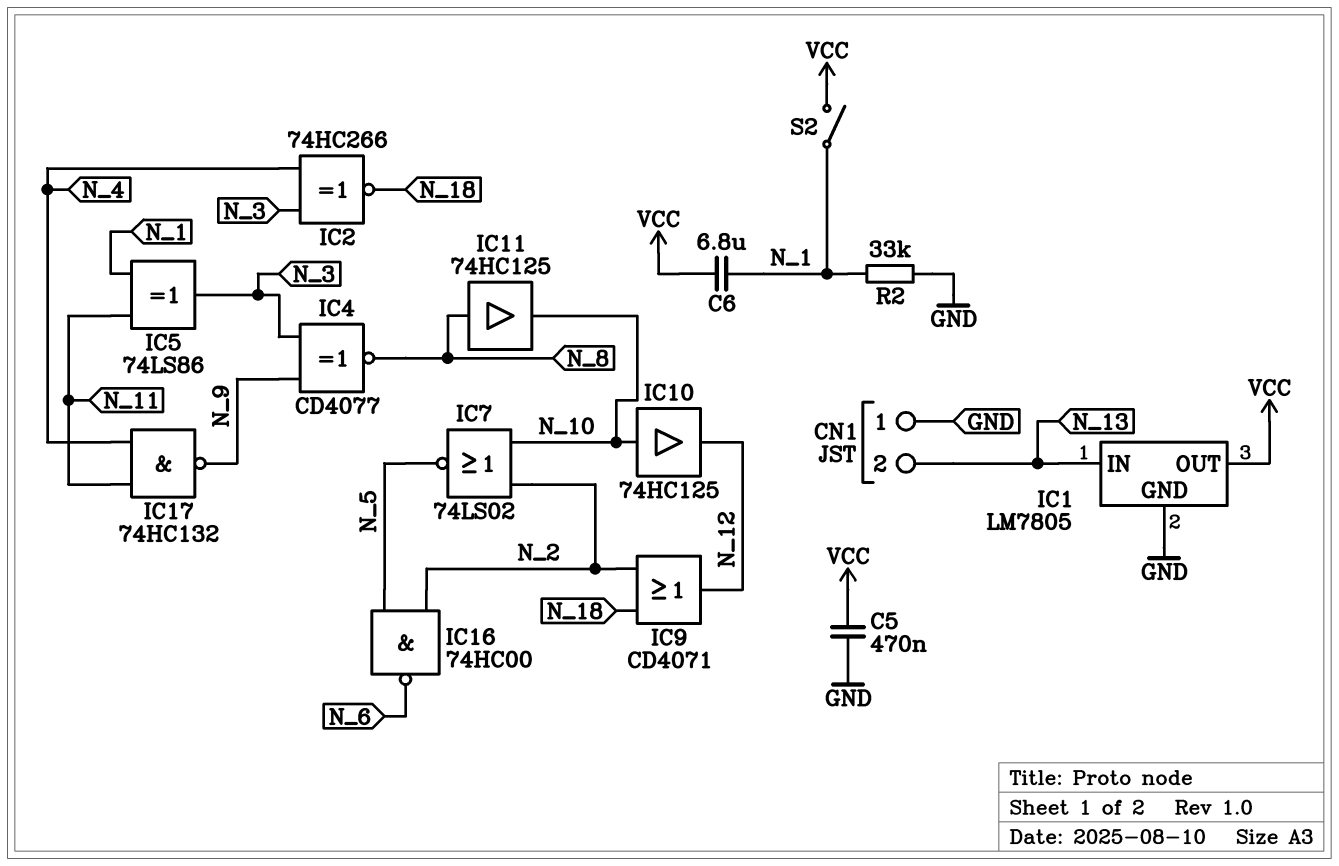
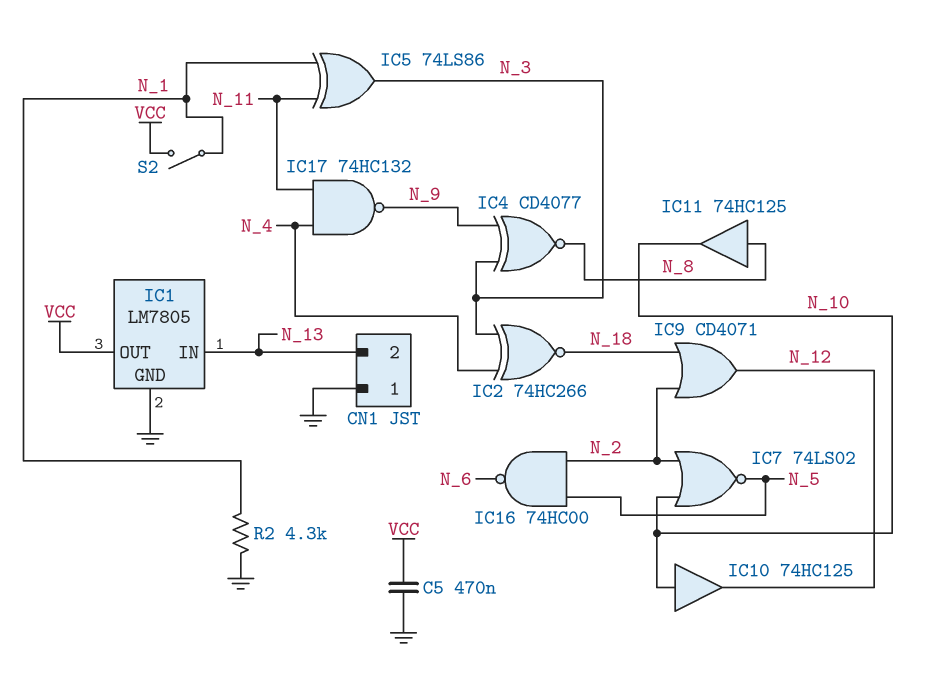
C6: 6.8uF (N_1, VCC) -> none
R2: 33k (GND, N_1) -> 4.3k (GND, N_1)

